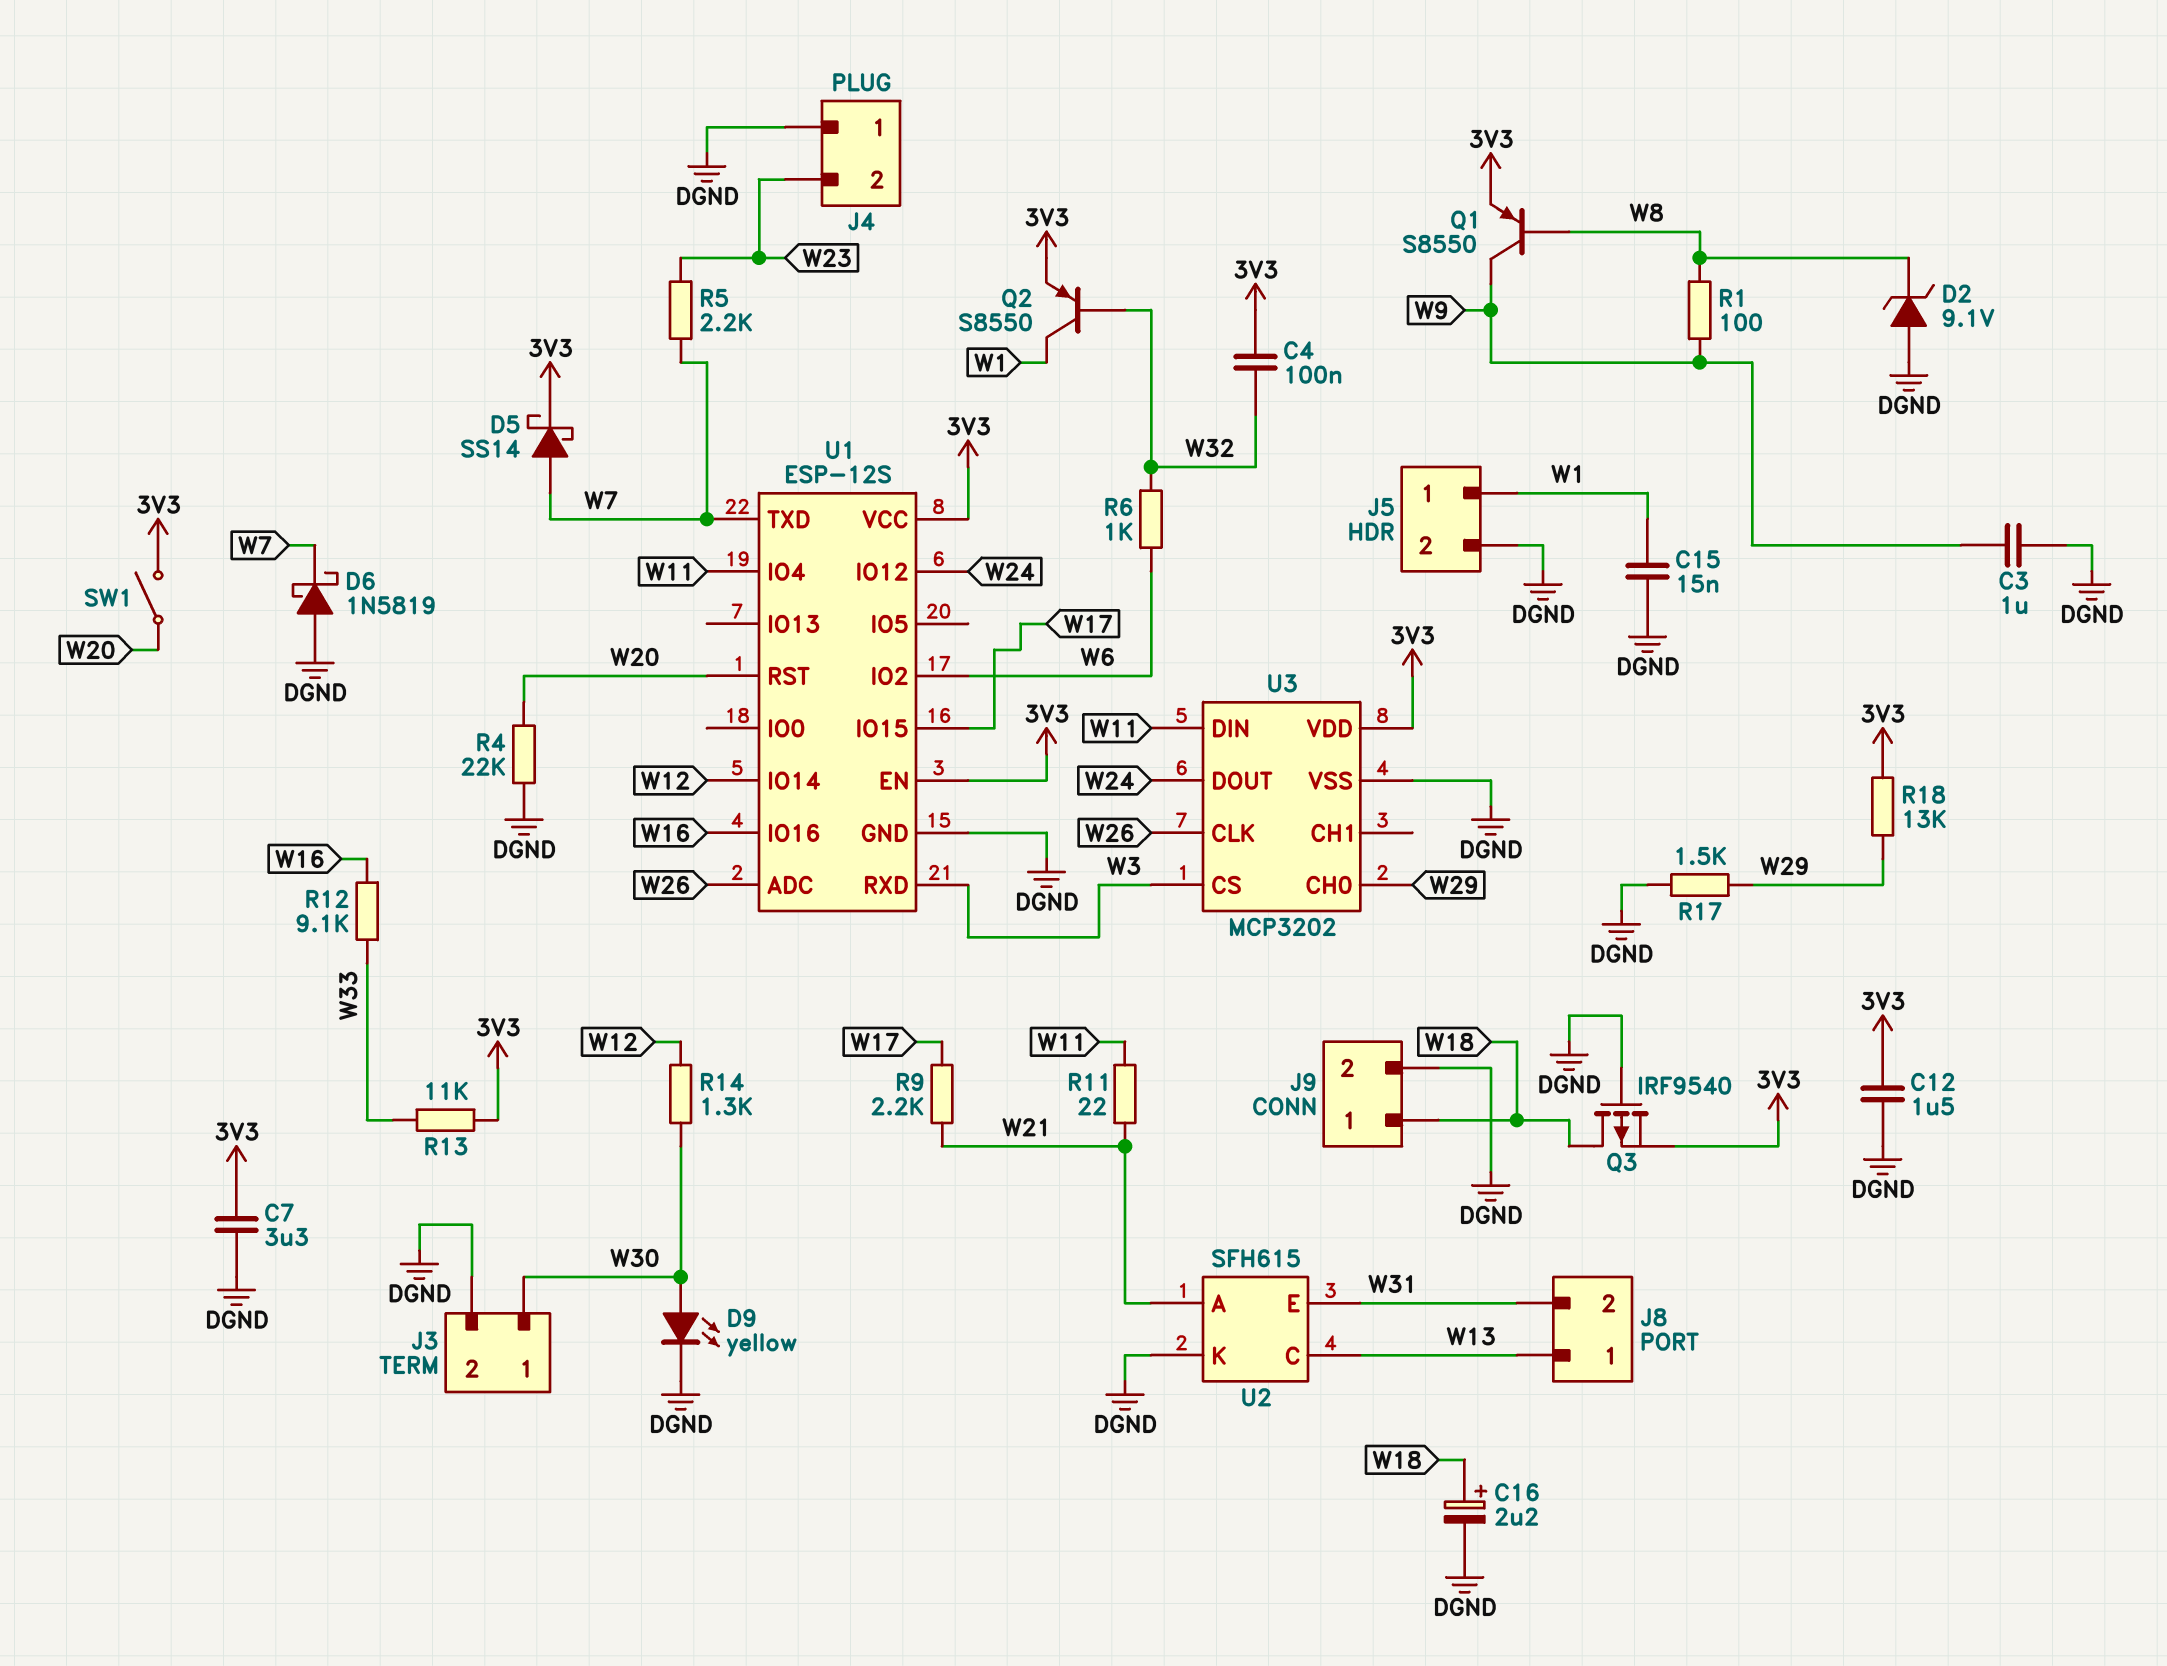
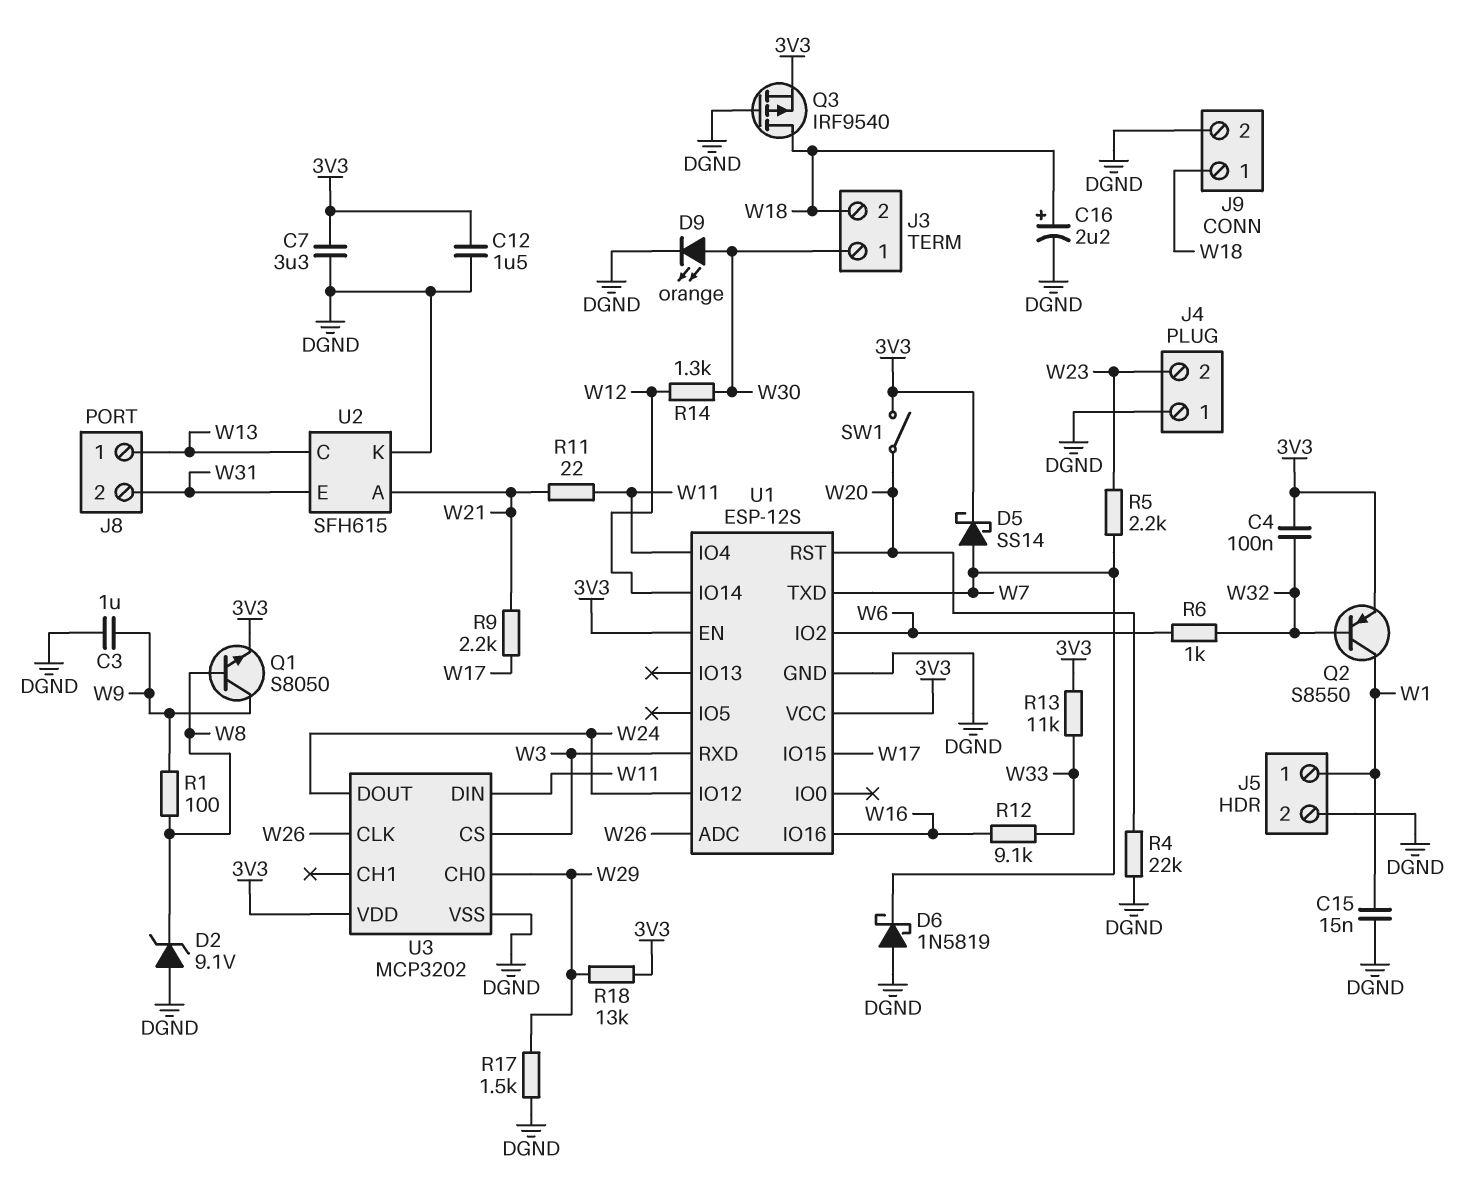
D9: LED yellow (A W30, K DGND) -> LED orange (A W30, K DGND)
J3 pin 2: DGND -> W18
Q1: PNP S8550 (B W8, C W9, E 3V3) -> NPN S8050 (B W8, C W9, E 3V3)

